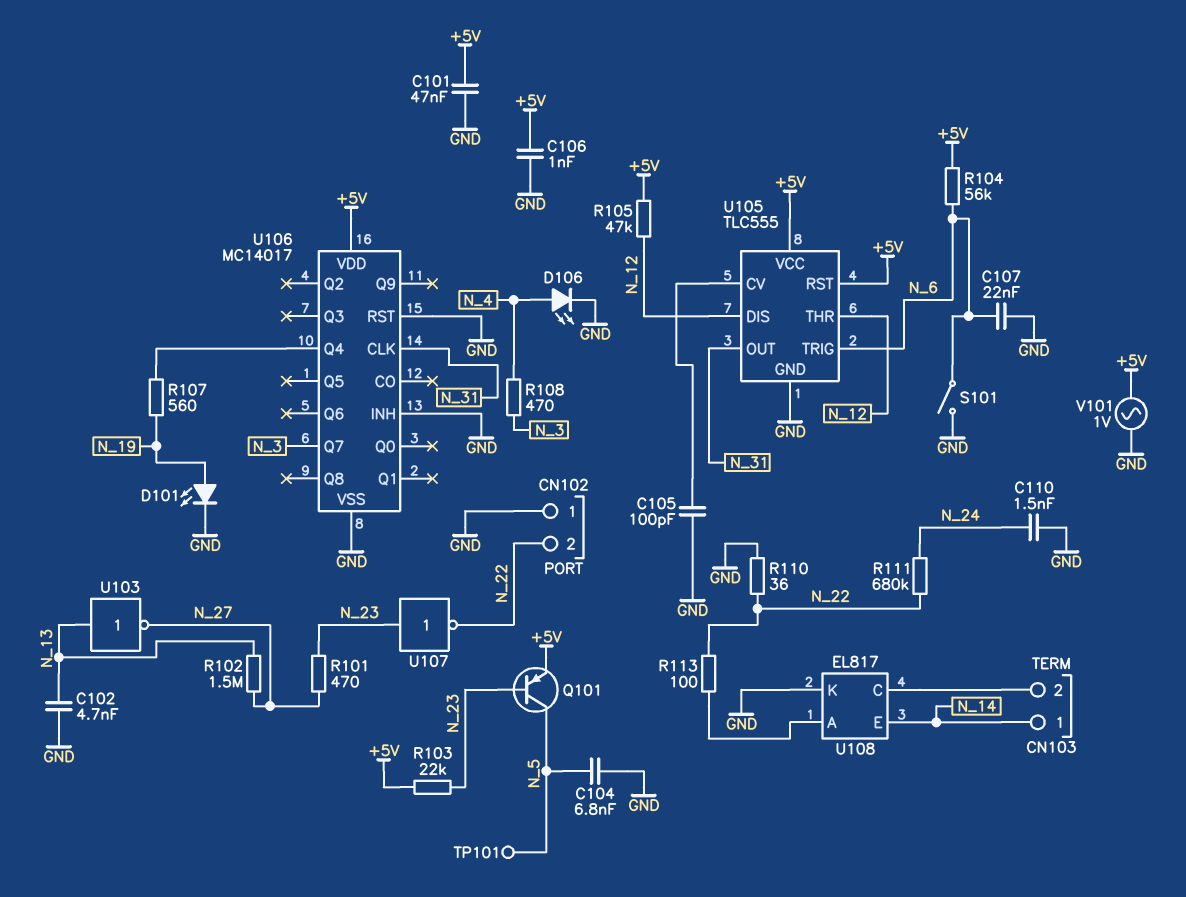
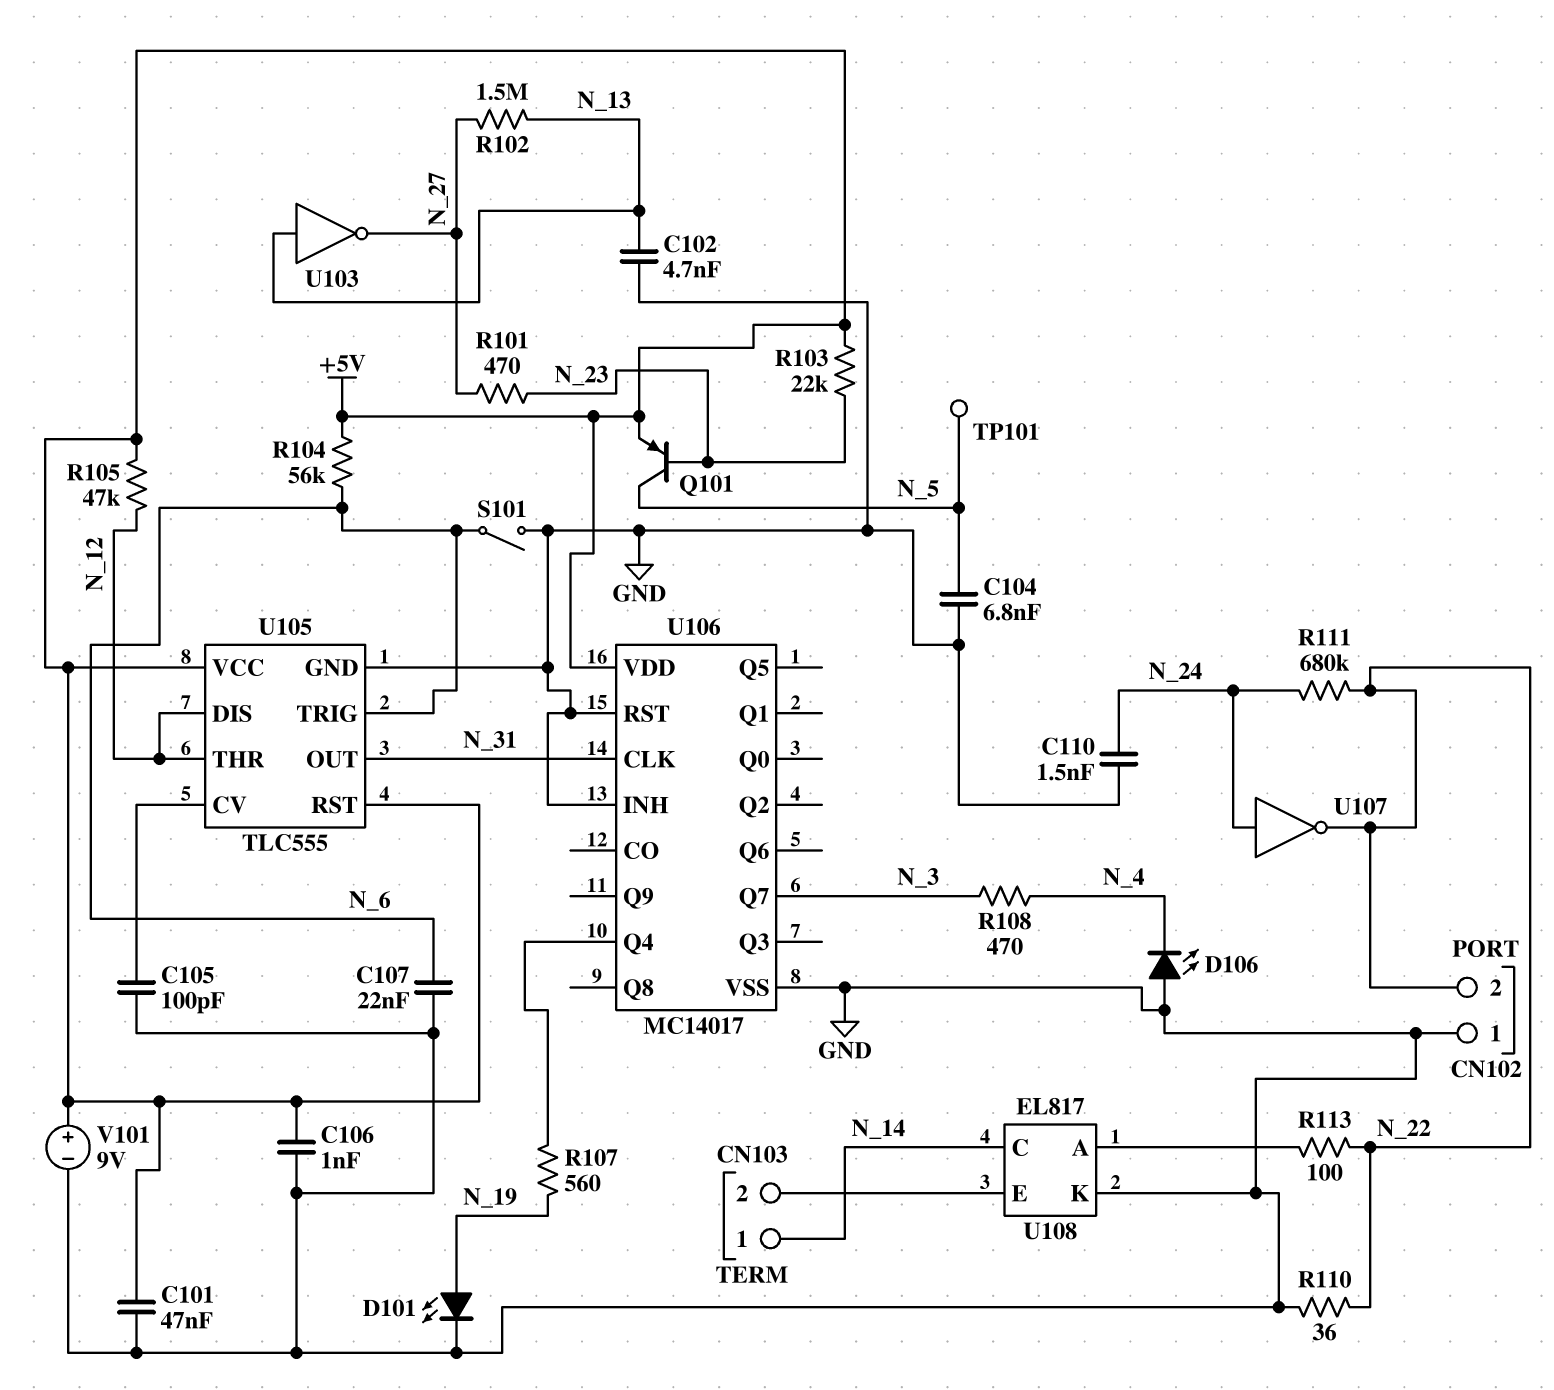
D106: LED (A N_4, K GND) -> LED (A GND, K N_4)
U107: NOT (in N_23, out N_22) -> NOT (in N_24, out N_22)
U108 pin C: CN103/2 -> N_14
U108 pin E: N_14 -> CN103/2
V101: AC 1V (+5V, GND) -> 9V (plus +5V, minus GND)

